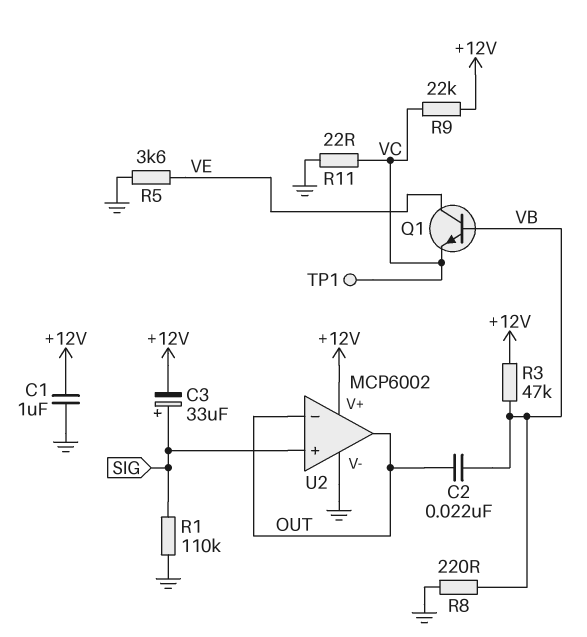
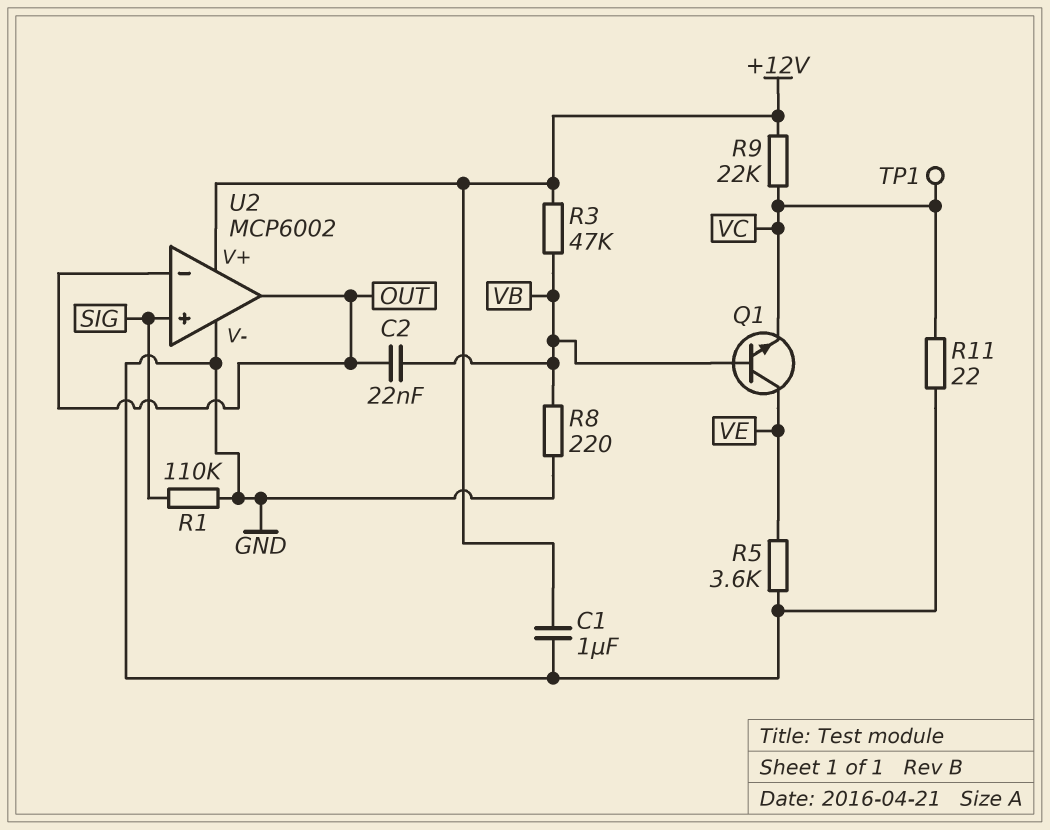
C3: 33uF (plus SIG, minus +12V) -> none

